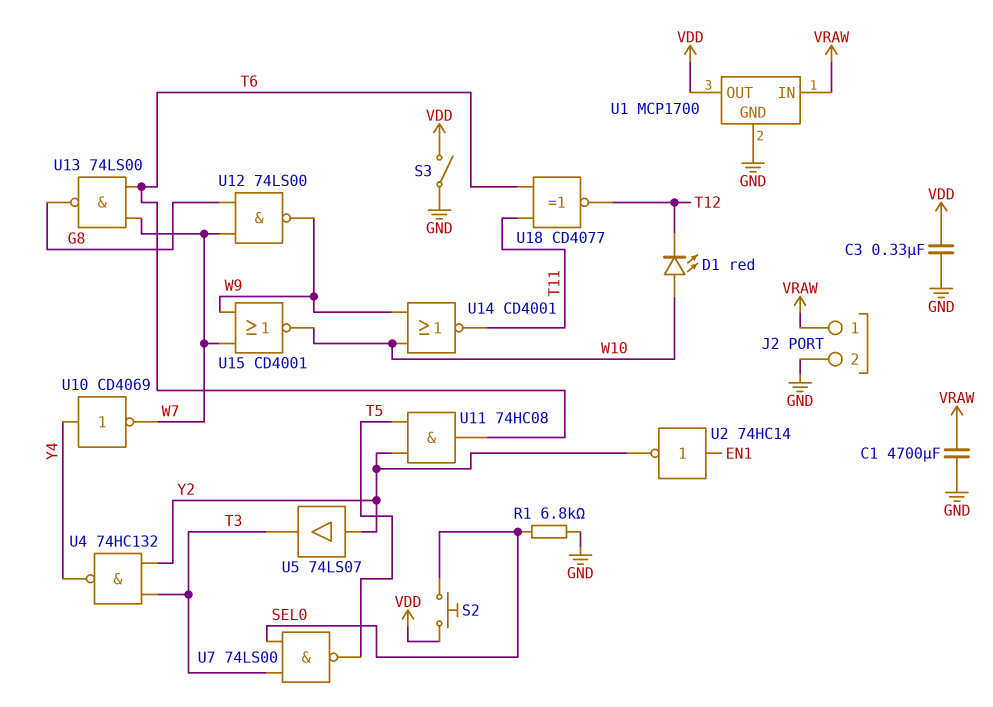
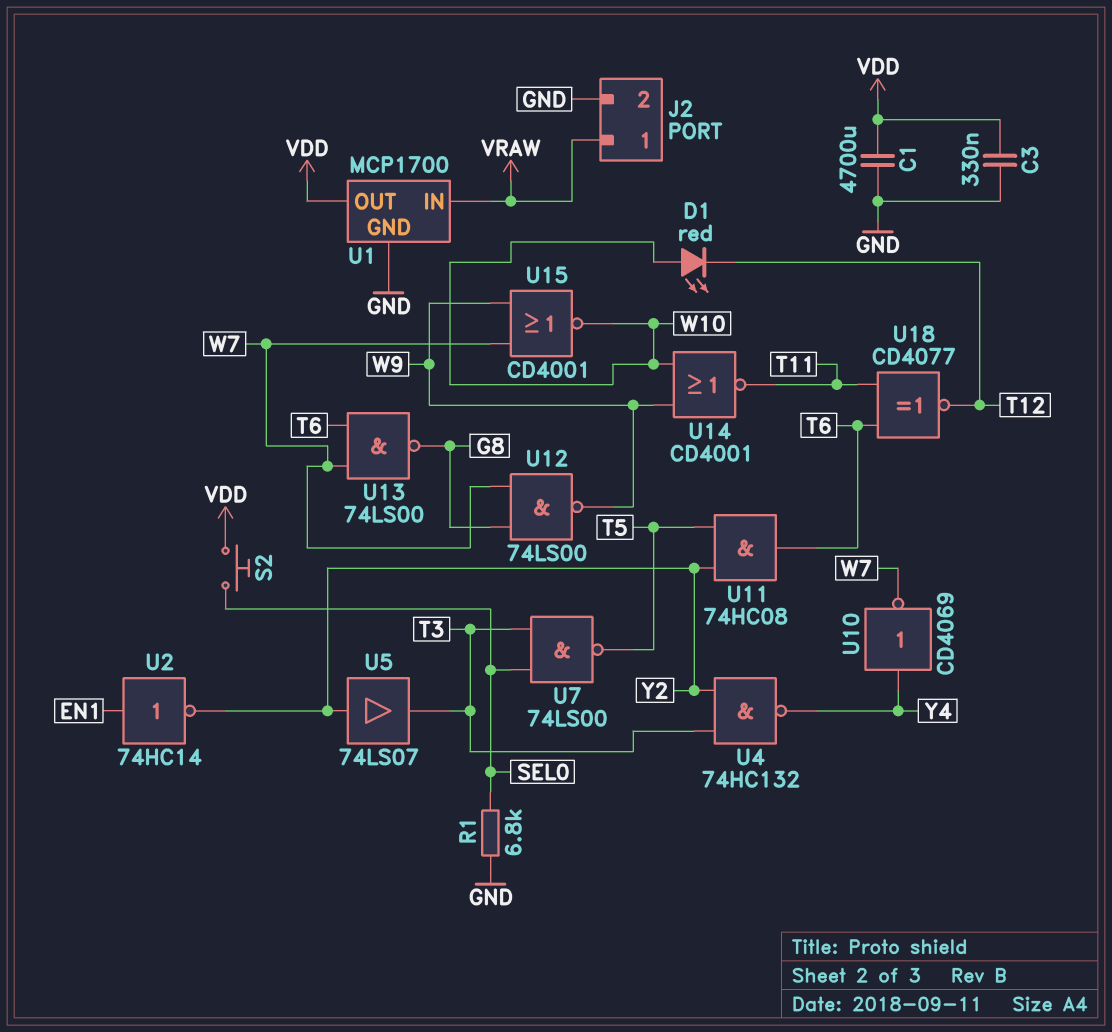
C1: 4700uF (GND, VRAW) -> 4700uF (GND, VDD)
S3: switch (GND, VDD) -> none

